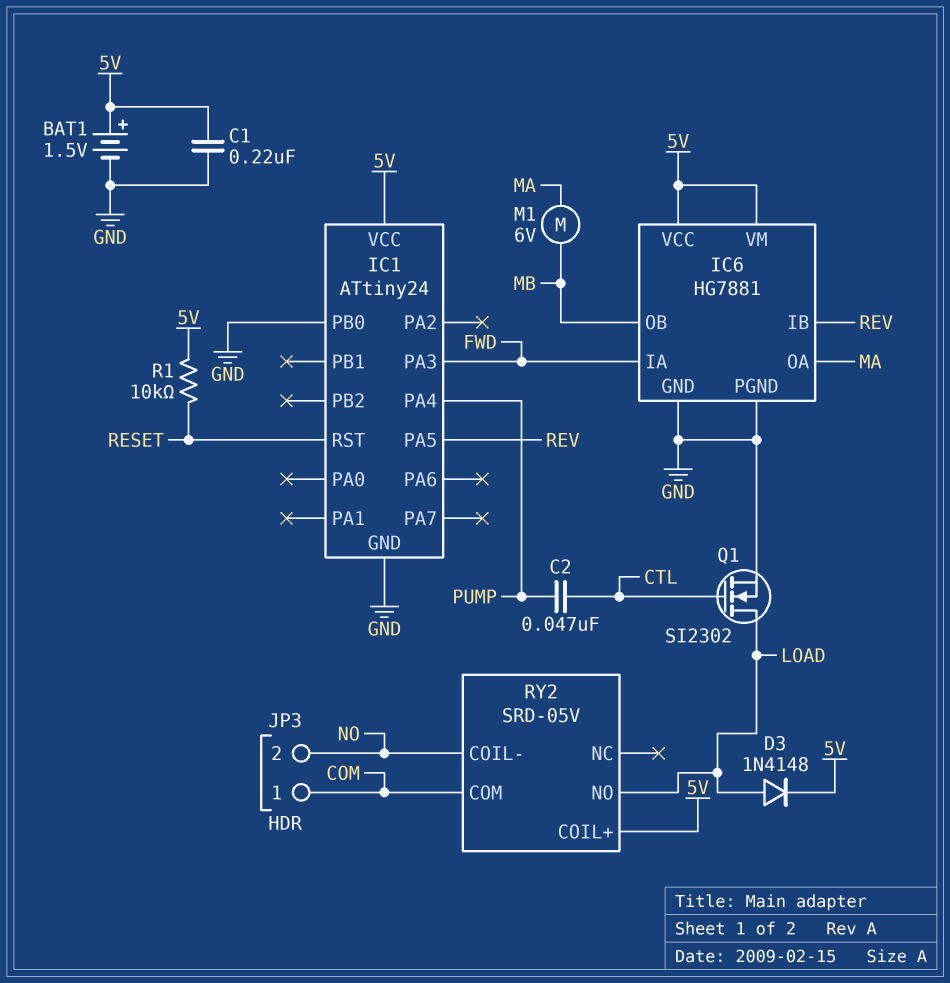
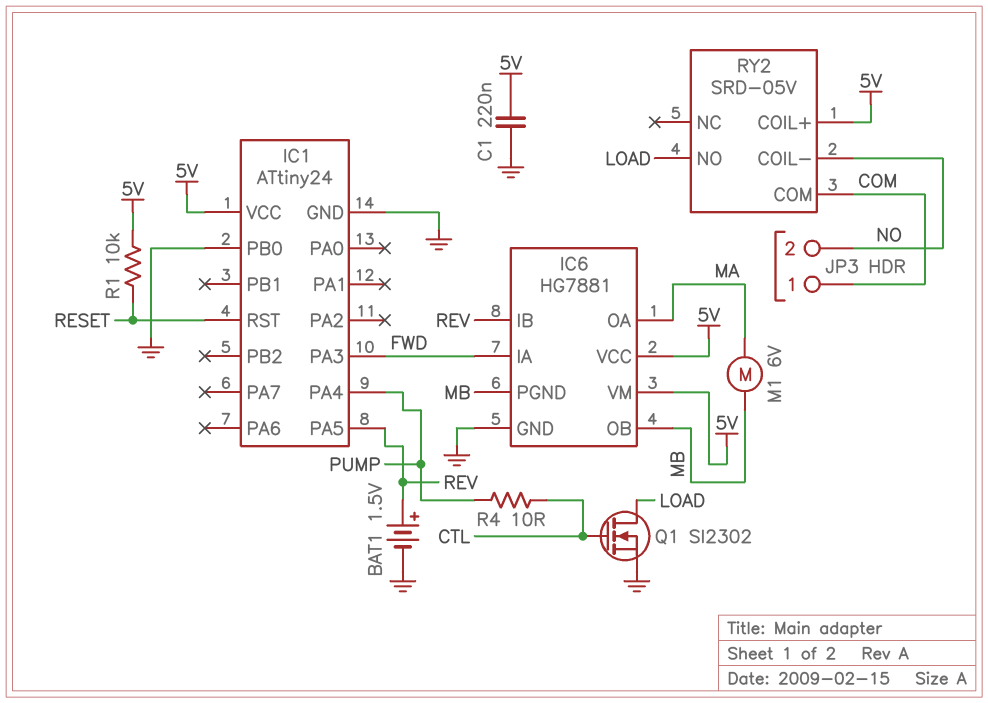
BAT1: 1.5V (plus 5V, minus GND) -> 1.5V (plus REV, minus GND)
C2: 47nF (CTL, PUMP) -> none
D3: diode 1N4148 (A LOAD, K 5V) -> none
IC6 pin PGND: GND -> MB
R4: none -> 10 (CTL, PUMP)

